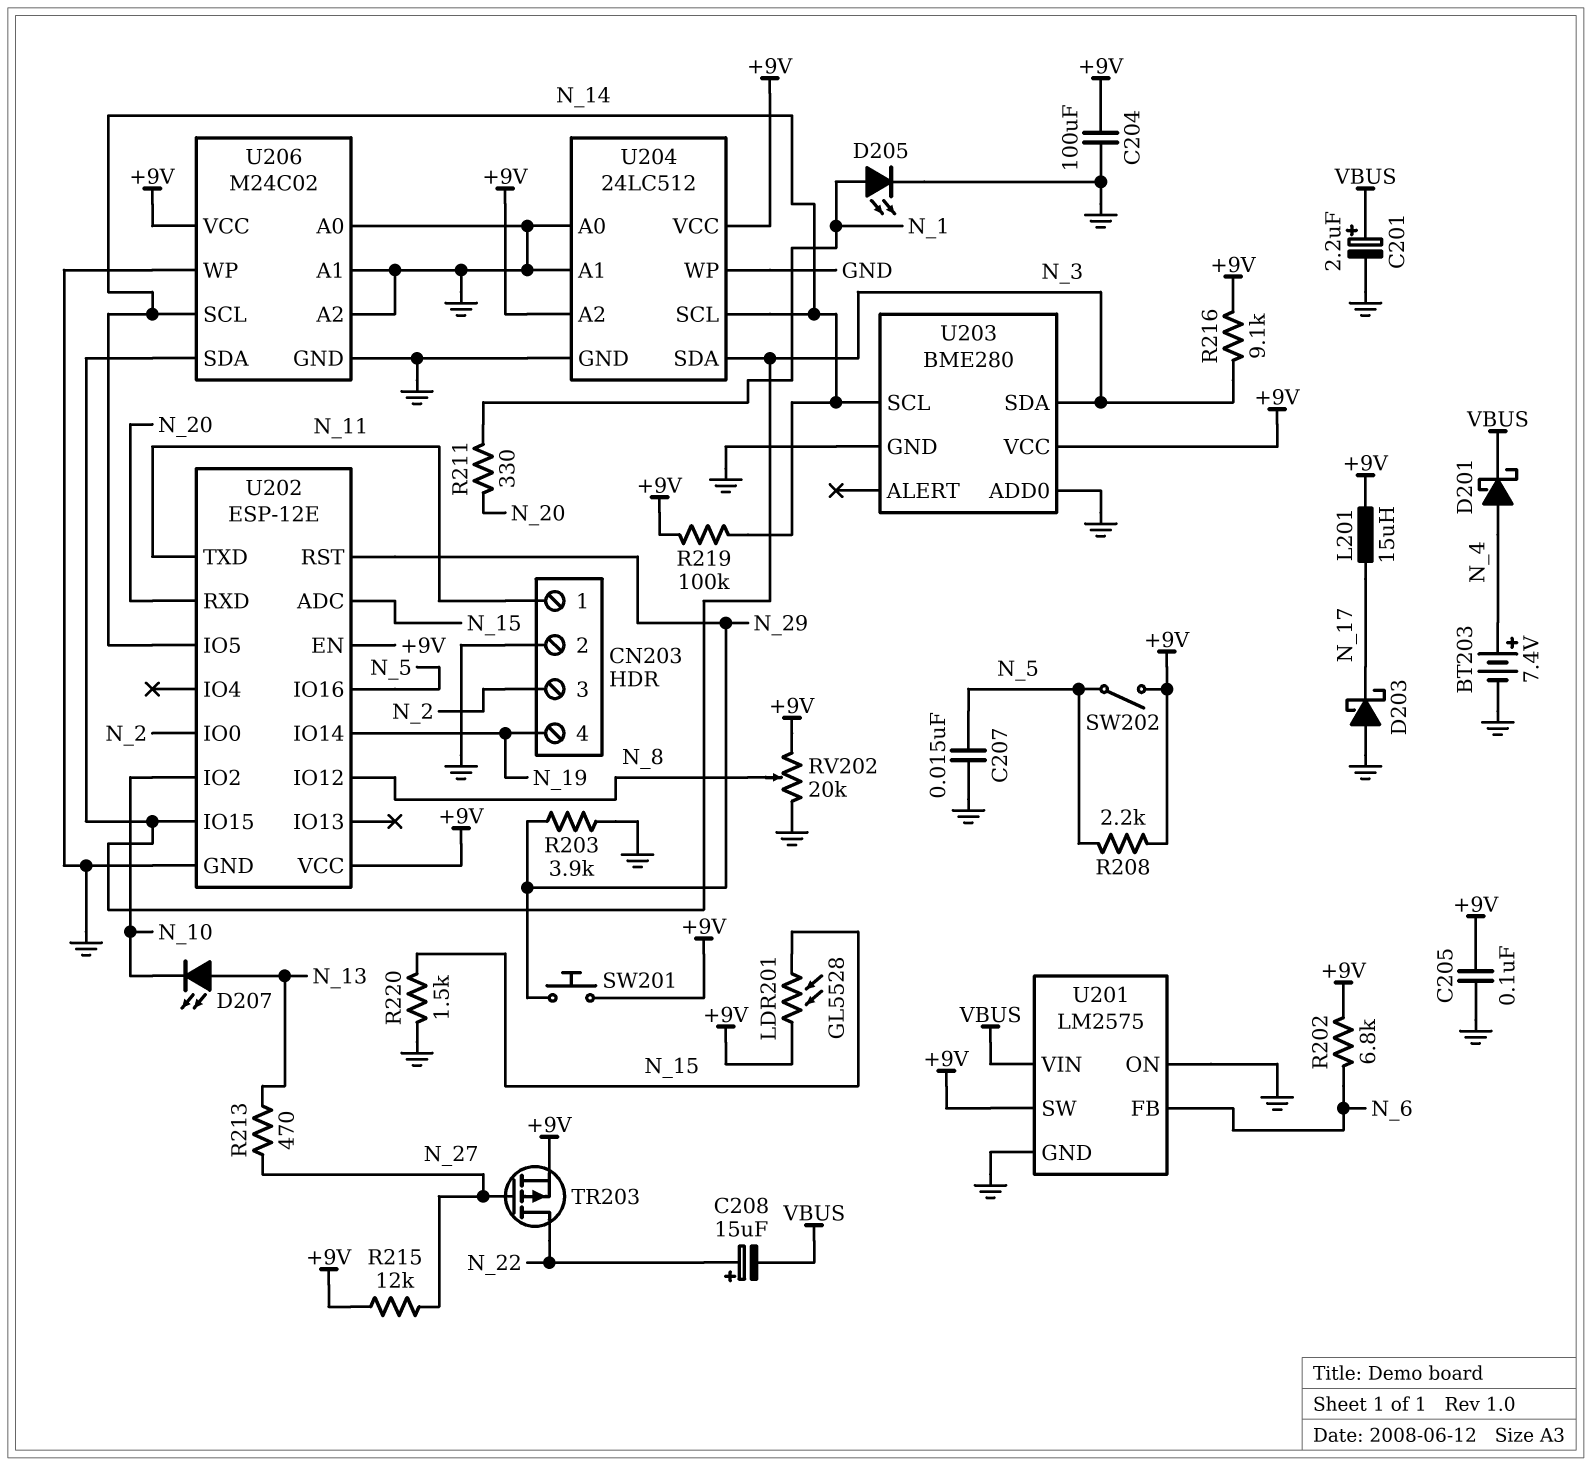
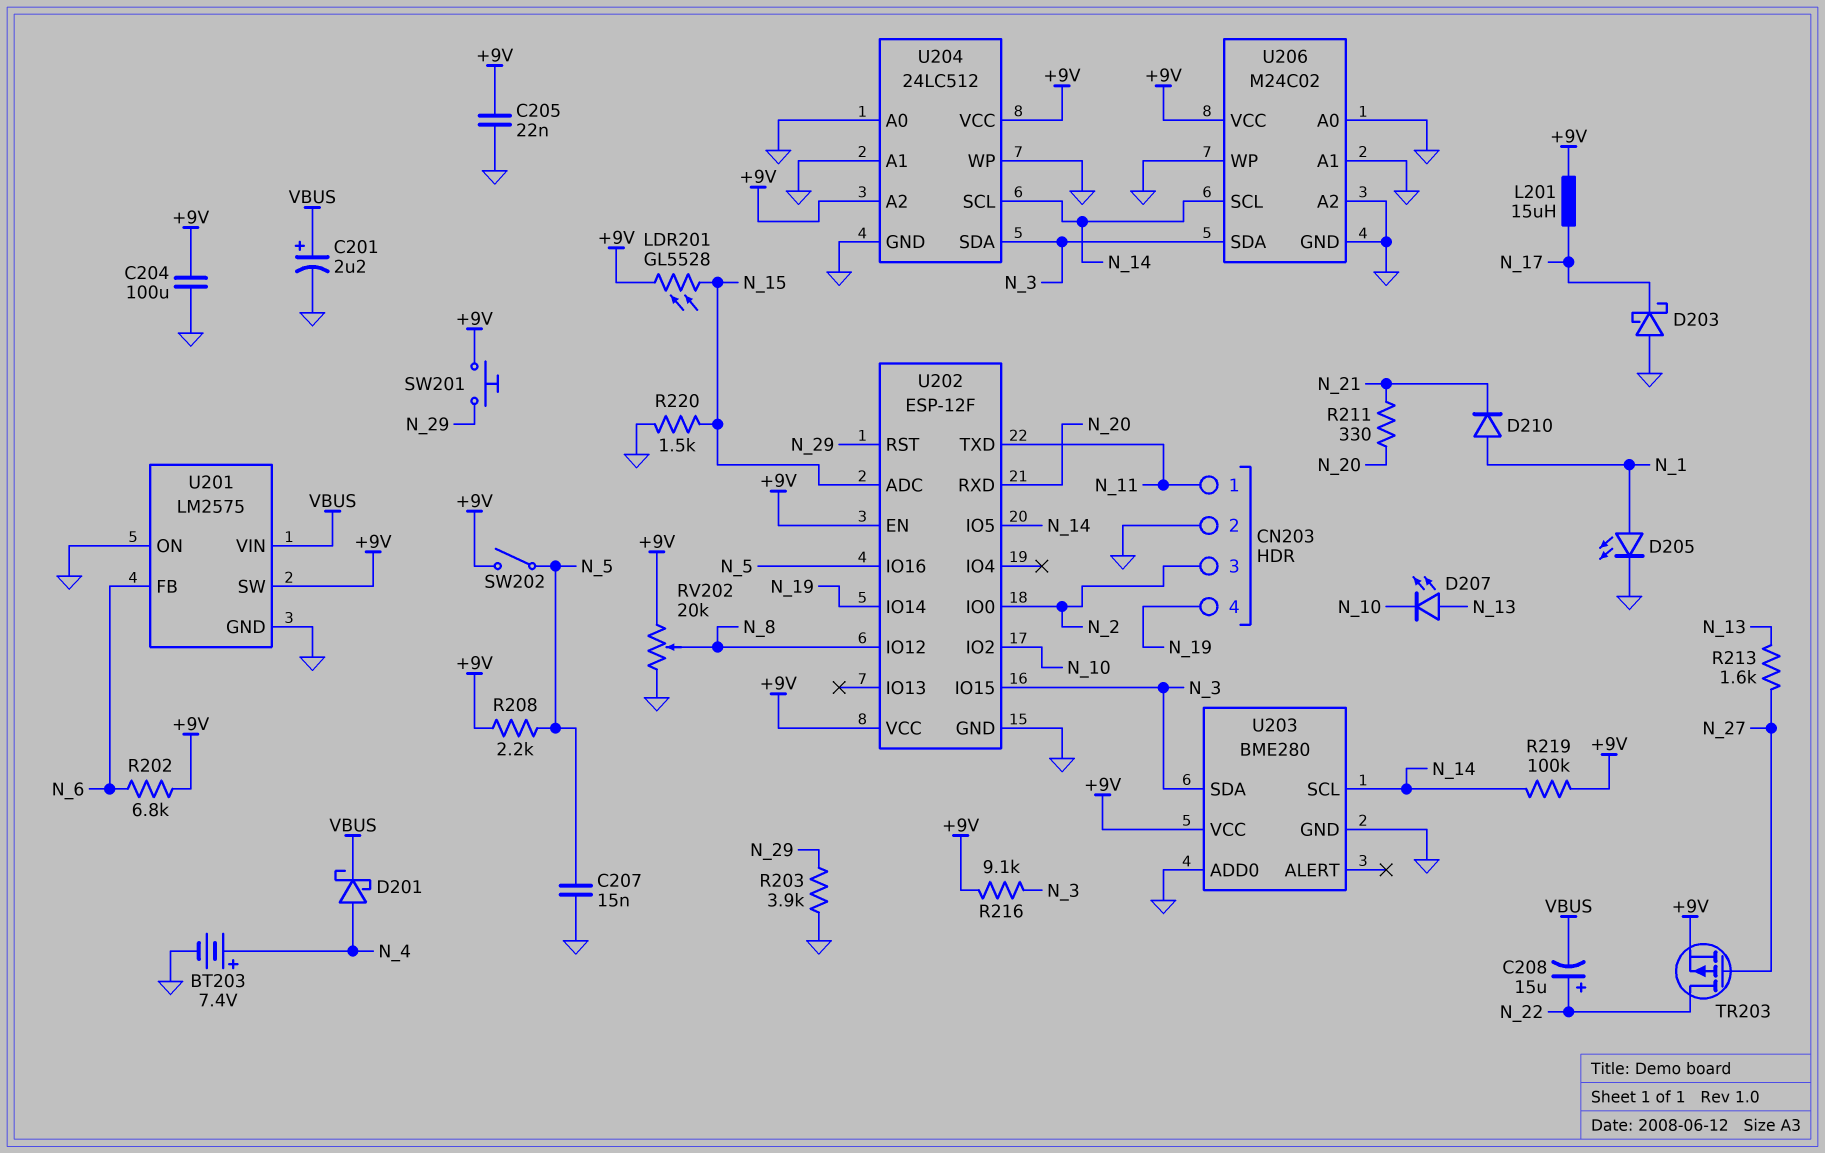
C205: 100nF (+9V, GND) -> 22nF (+9V, GND)
D210: none -> diode (A N_1, K N_21)
R211: 330 (N_1, N_20) -> 330 (N_20, N_21)
R213: 470 (N_13, N_27) -> 1.6k (N_13, N_27)
R215: 12k (+9V, N_27) -> none
U202: ESP-12E -> ESP-12F

